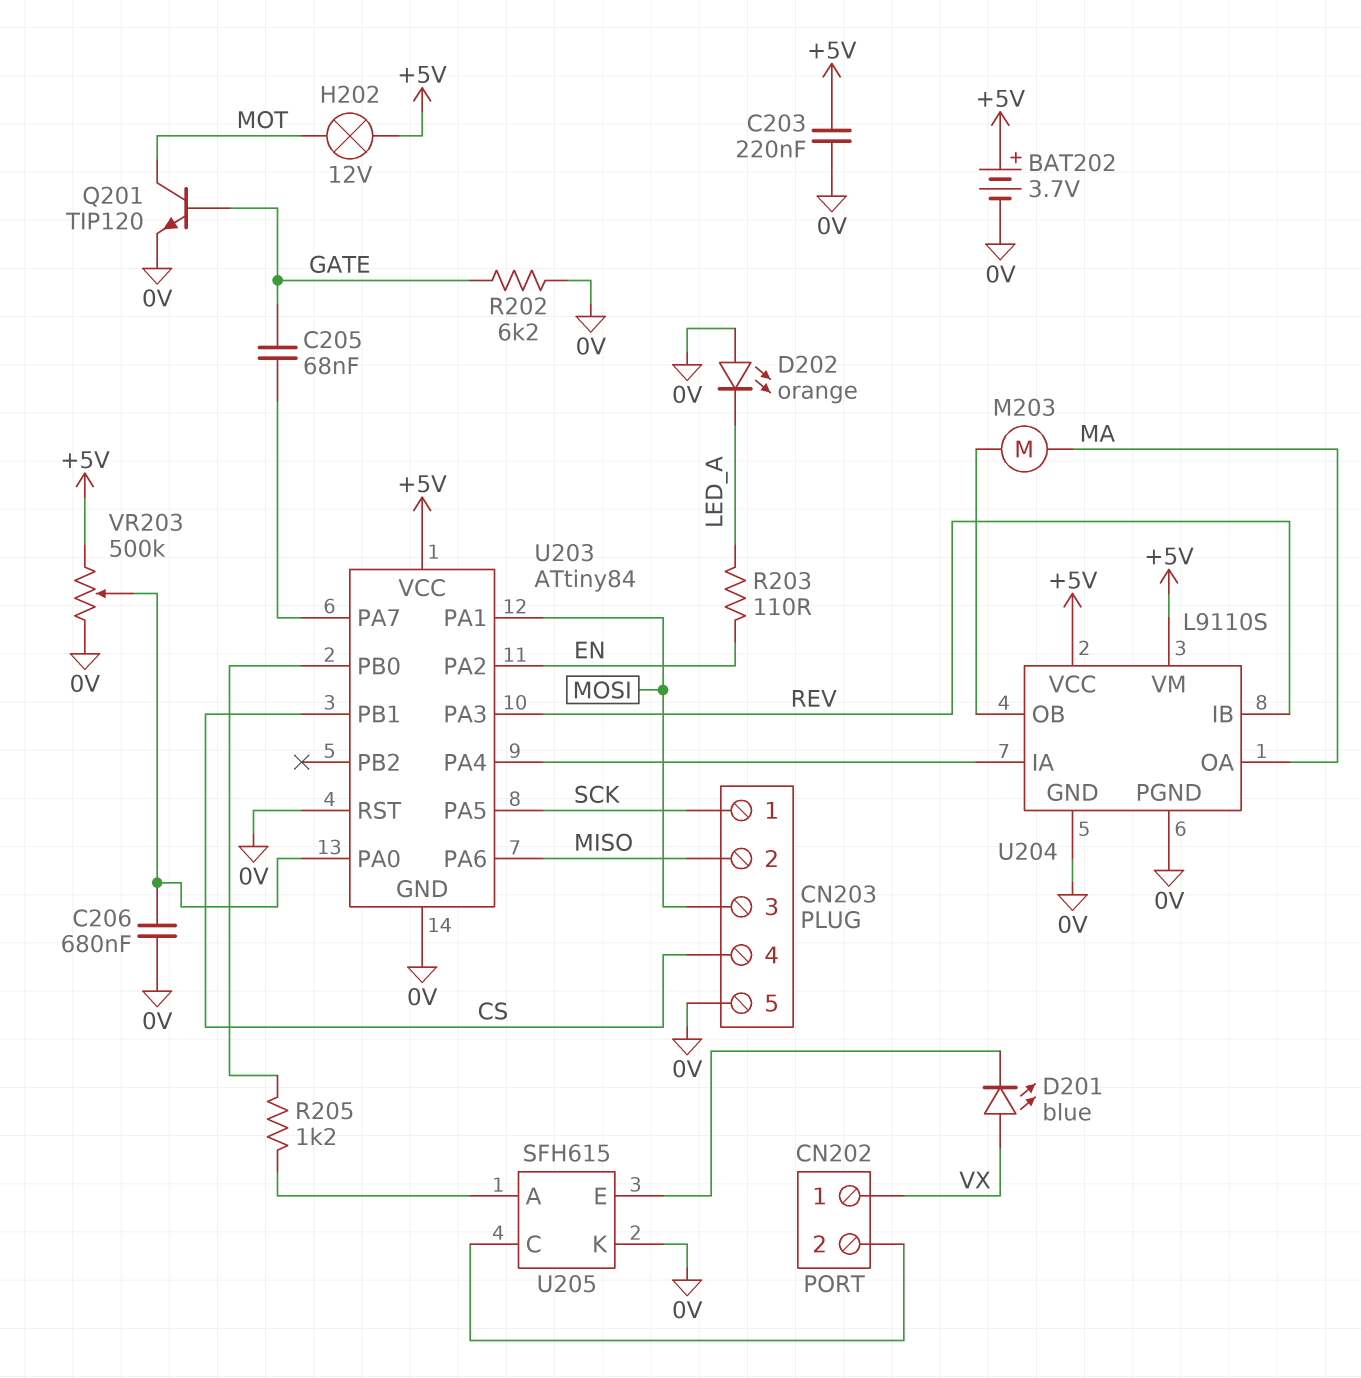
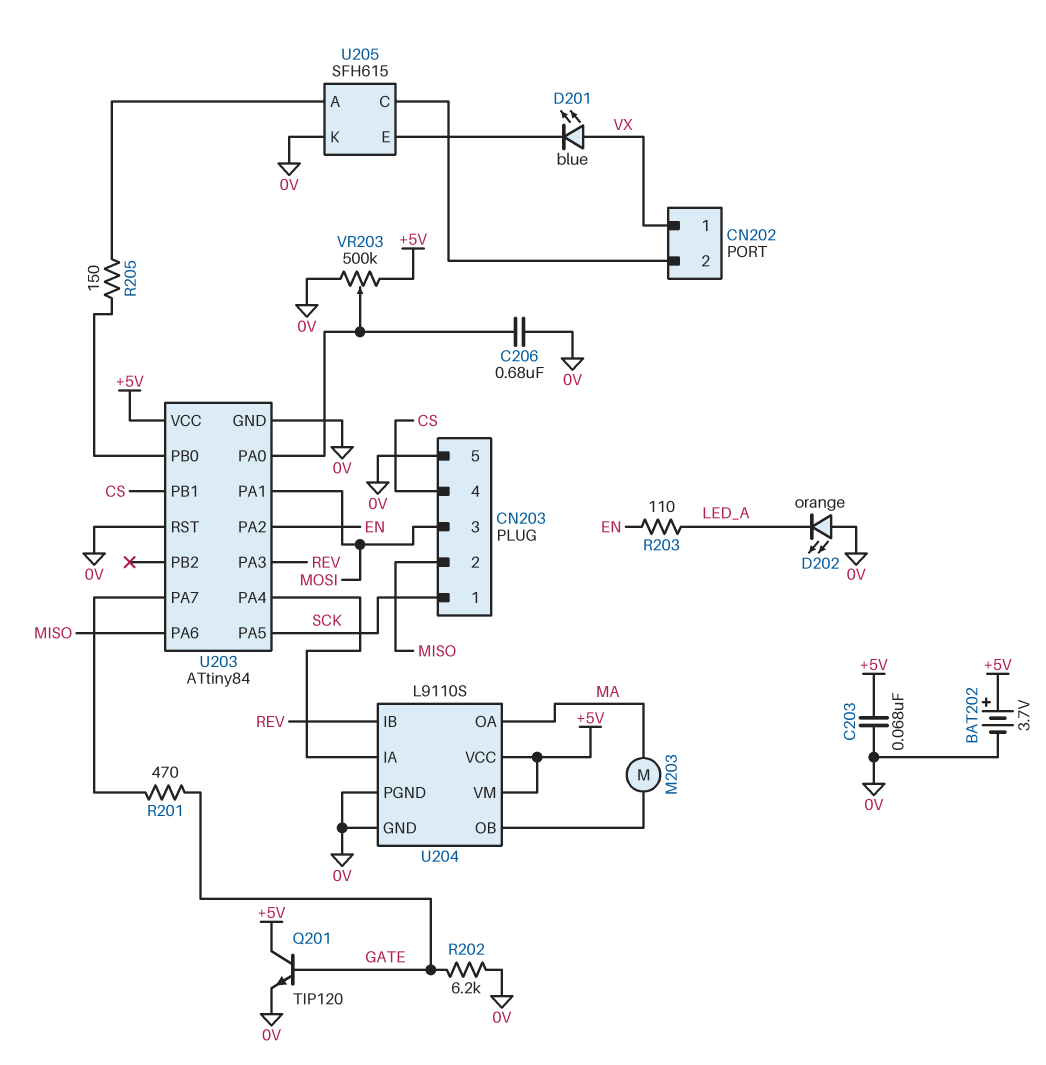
C203: 220nF (+5V, 0V) -> 68nF (+5V, 0V)
C205: 68nF (GATE, U203/PA7) -> none
H202: lamp 12V (+5V, MOT) -> none
Q201: NPN TIP120 (B GATE, C MOT, E 0V) -> NPN TIP120 (B GATE, C +5V, E 0V)
R201: none -> 470 (GATE, U203/PA7)
R205: 1.2k (U203/PB0, U205/A) -> 150 (U203/PB0, U205/A)

